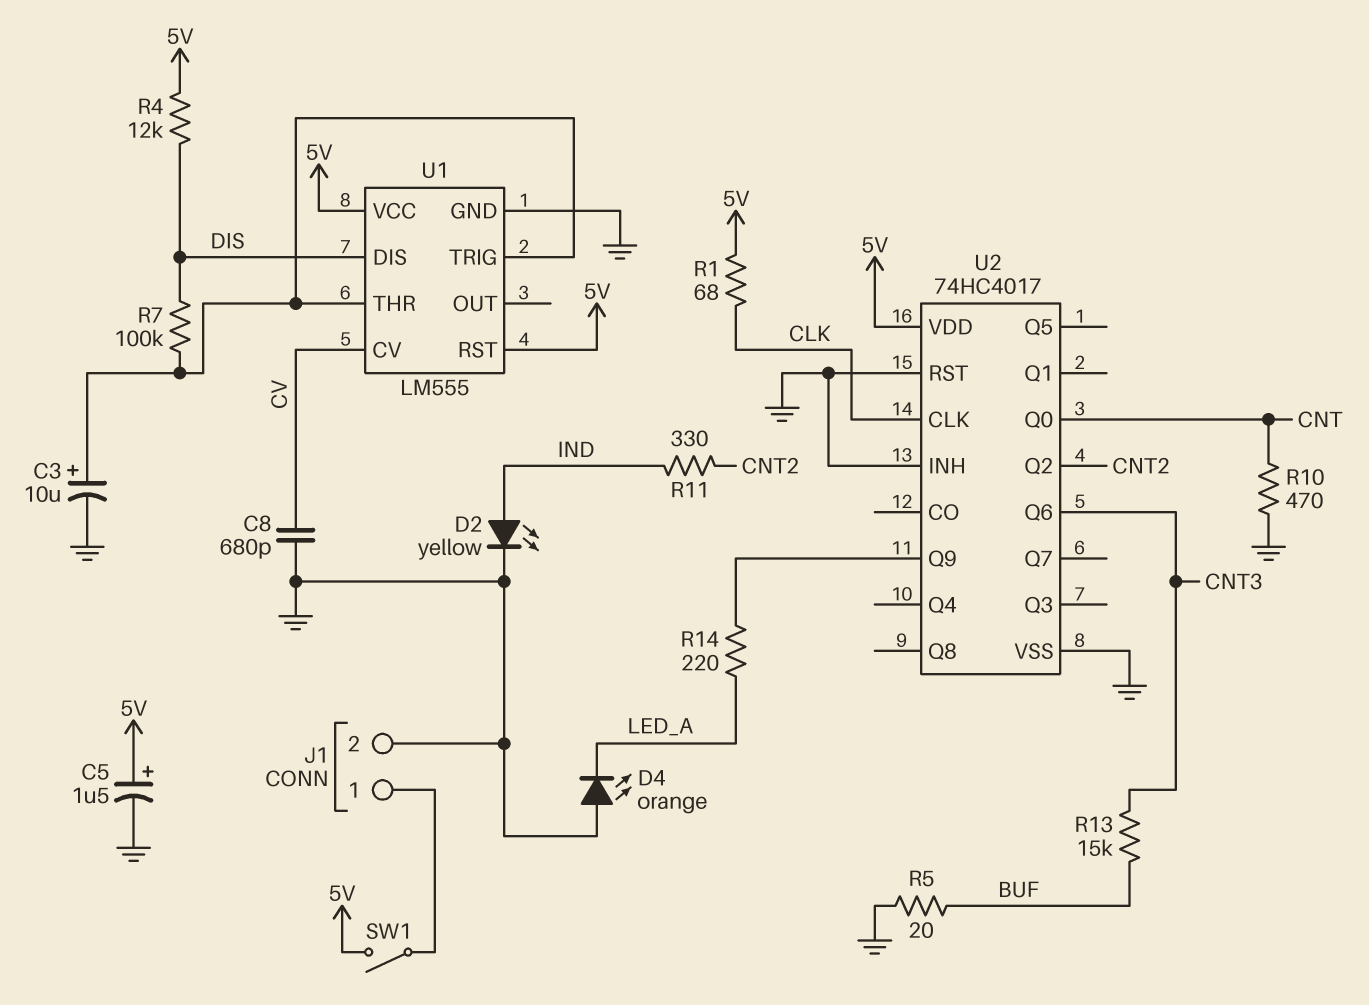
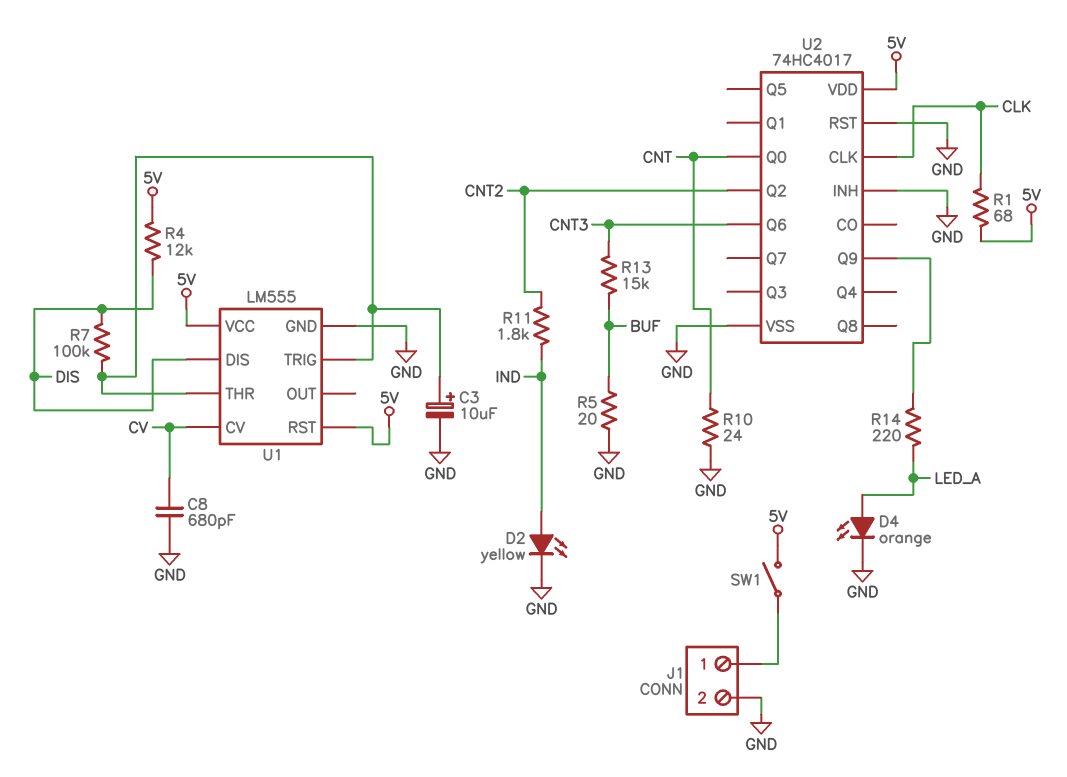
C5: 1.5uF (plus 5V, minus GND) -> none
D4: LED orange (A GND, K LED_A) -> LED orange (A LED_A, K GND)
R10: 470 (CNT, GND) -> 24 (CNT, GND)
R11: 330 (CNT2, IND) -> 1.8k (CNT2, IND)

